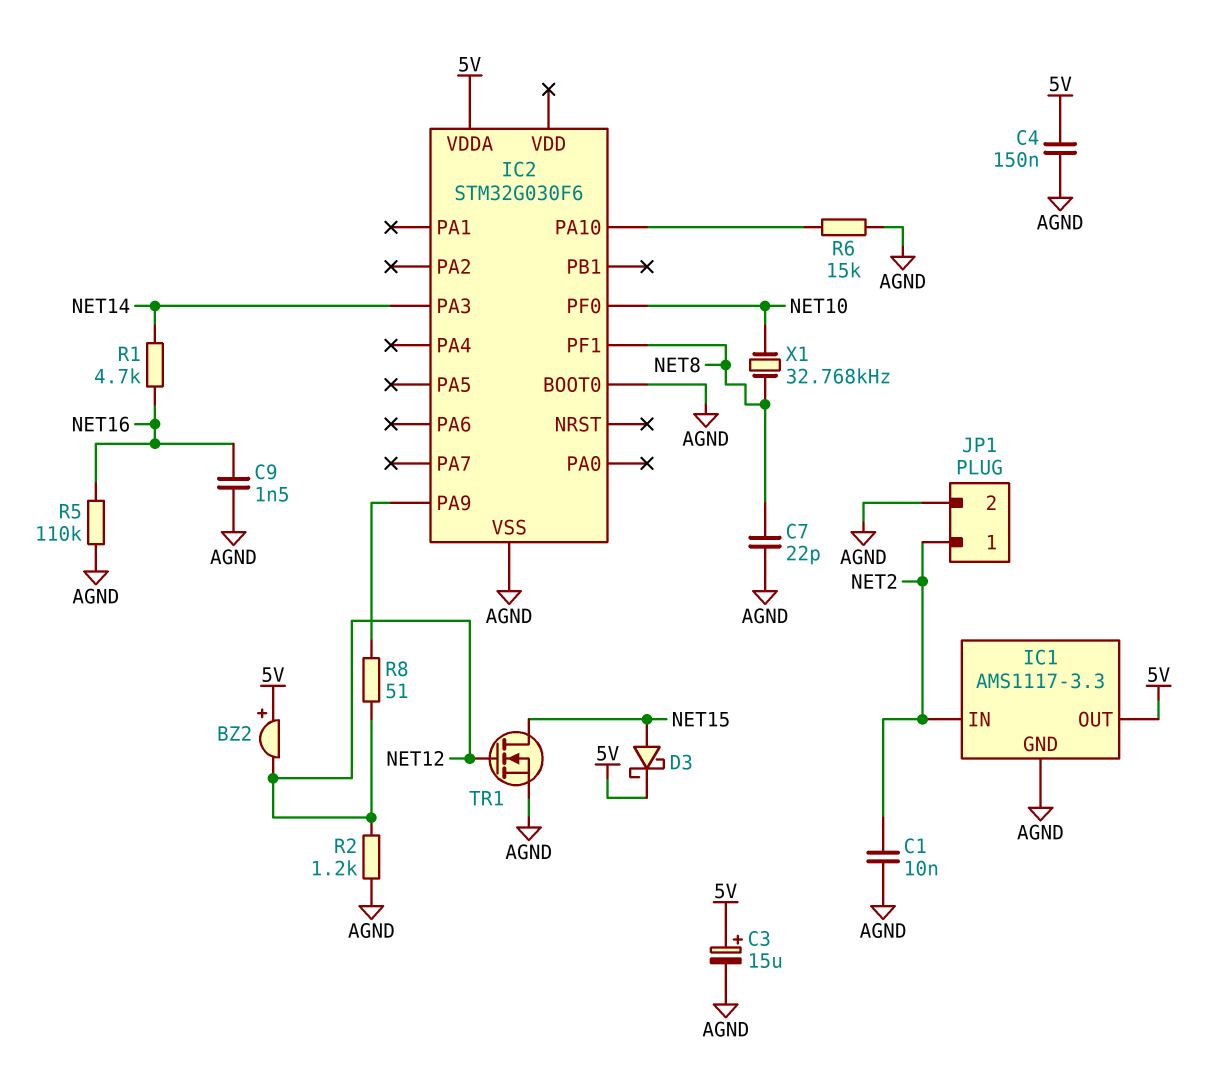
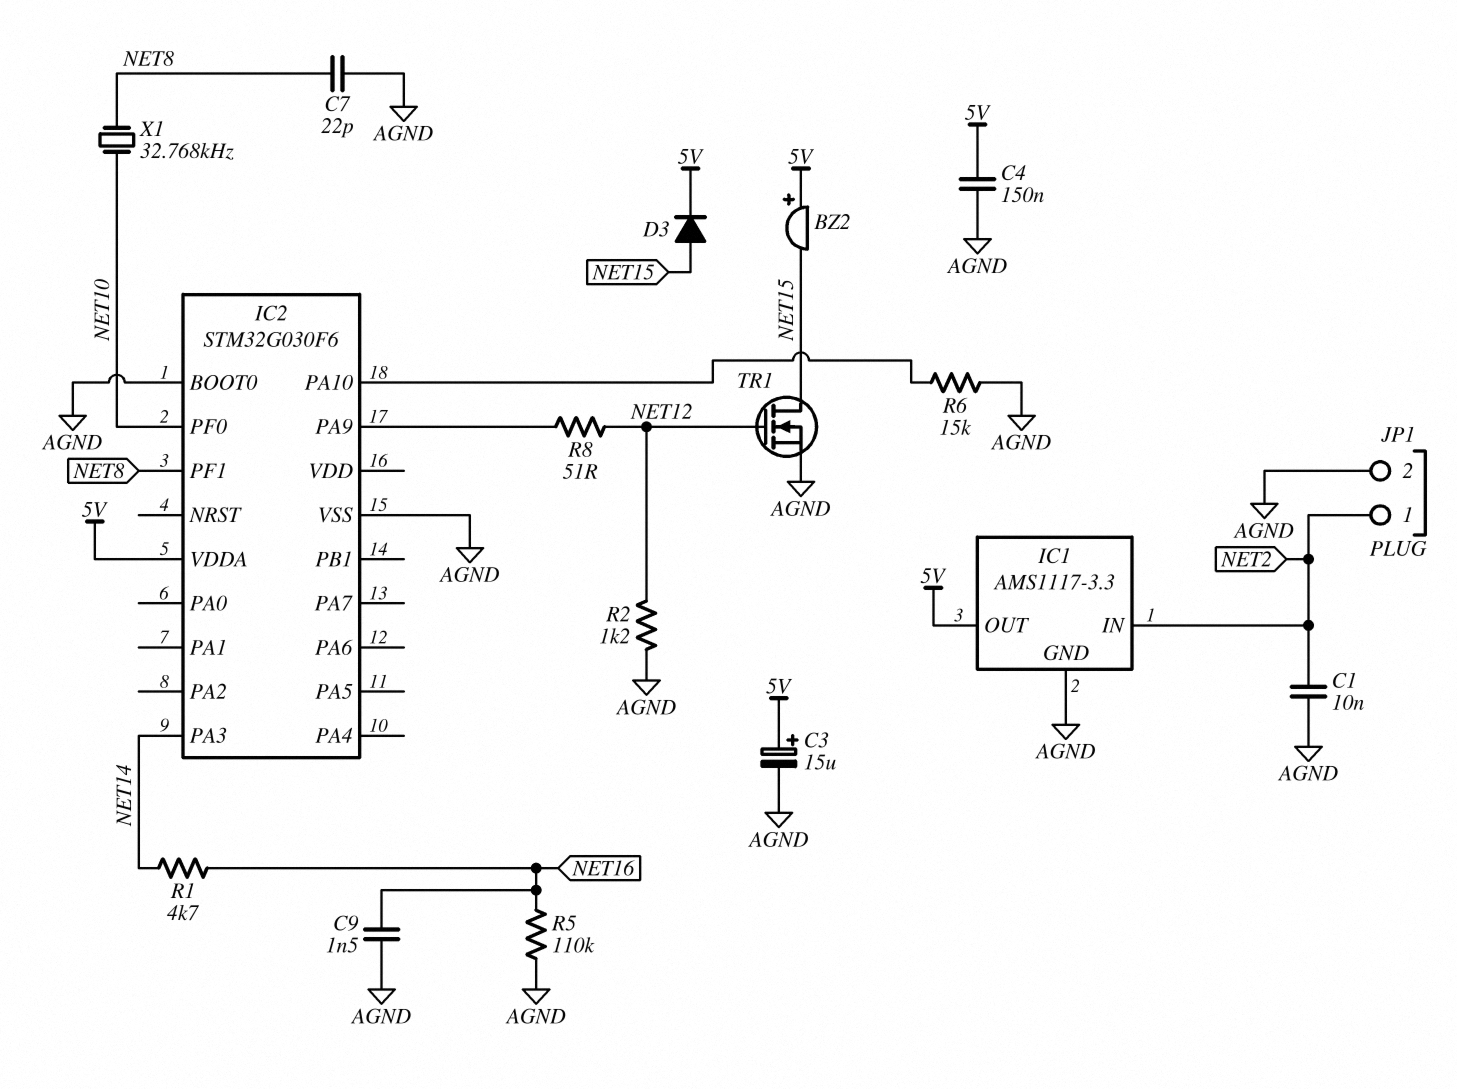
BZ2: buzzer (plus 5V, minus NET12) -> buzzer (plus 5V, minus NET15)
D3: schottky (A NET15, K 5V) -> diode (A NET15, K 5V)

